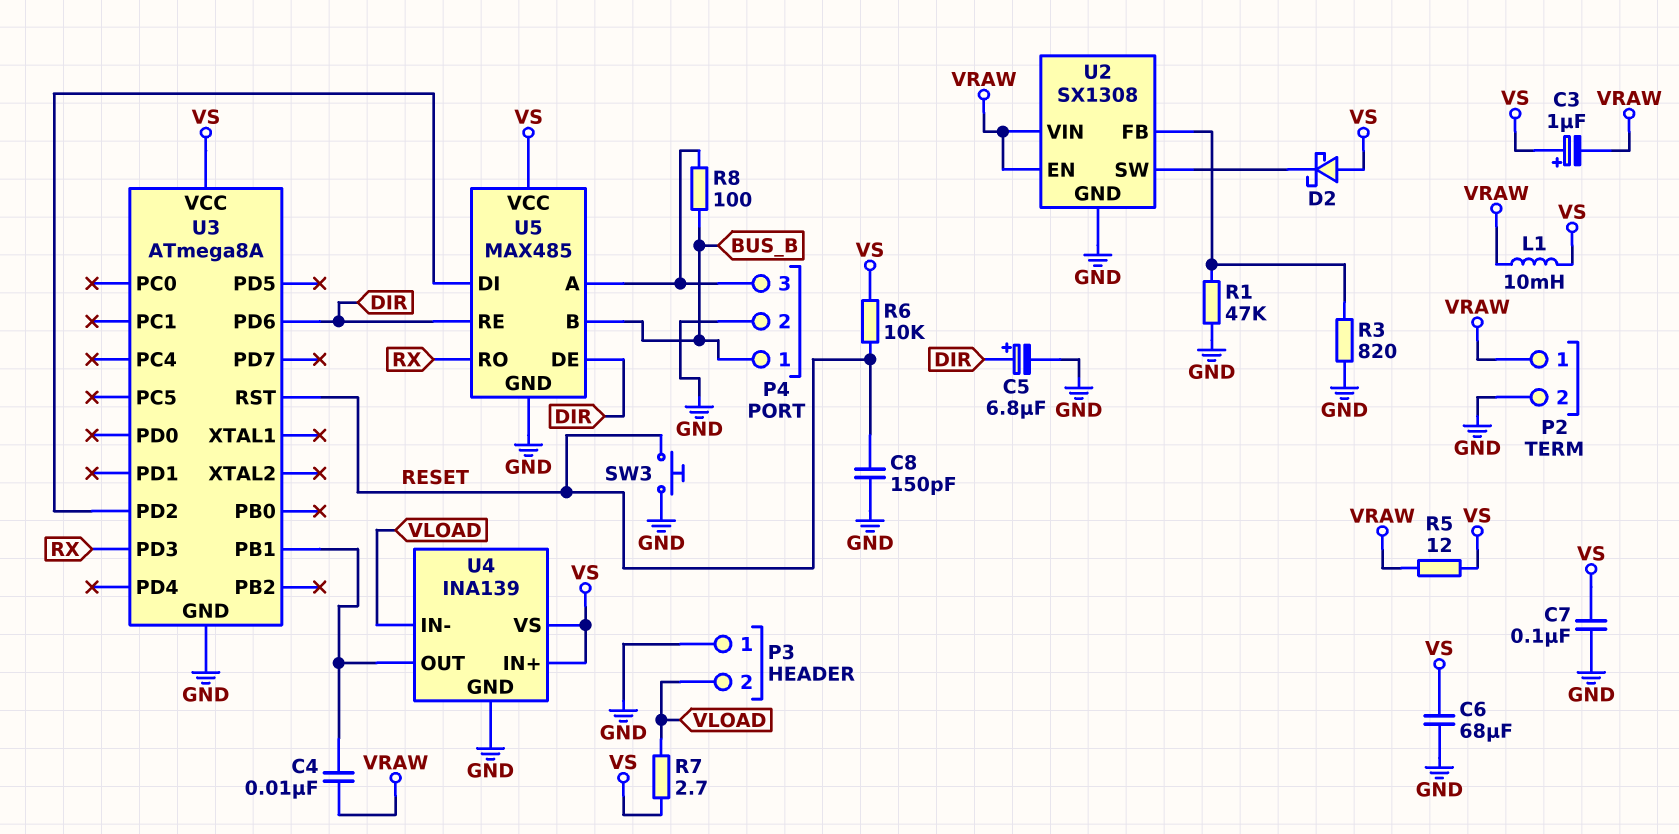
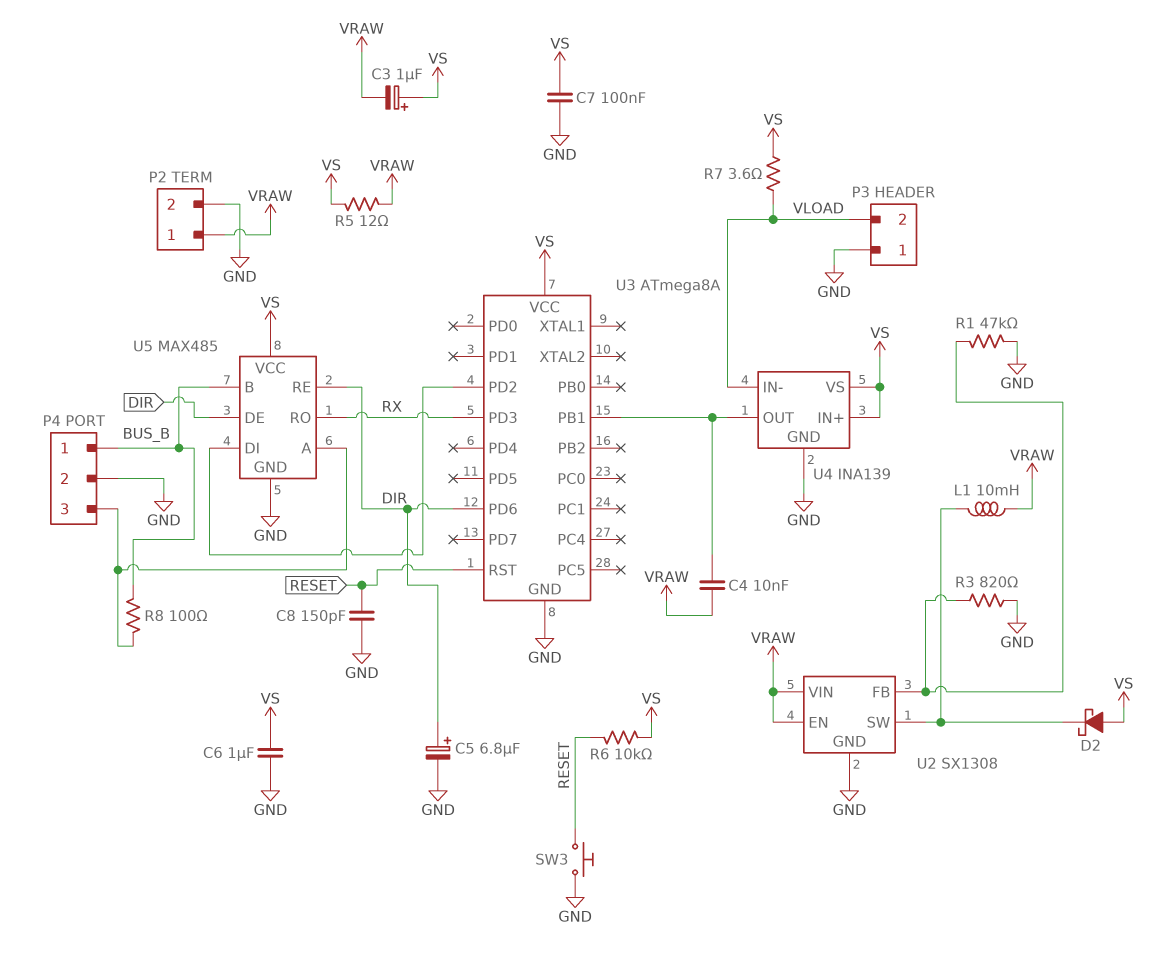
C6: 68uF (GND, VS) -> 1uF (GND, VS)
L1: 10mH (VRAW, VS) -> 10mH (U2/SW, VRAW)
R7: 2.7 (VLOAD, VS) -> 3.6 (VLOAD, VS)

